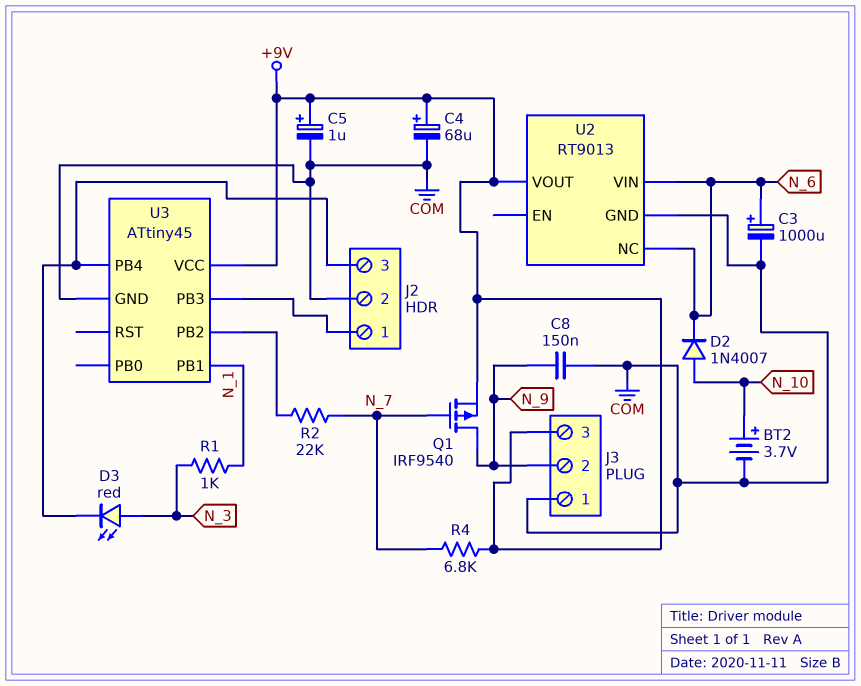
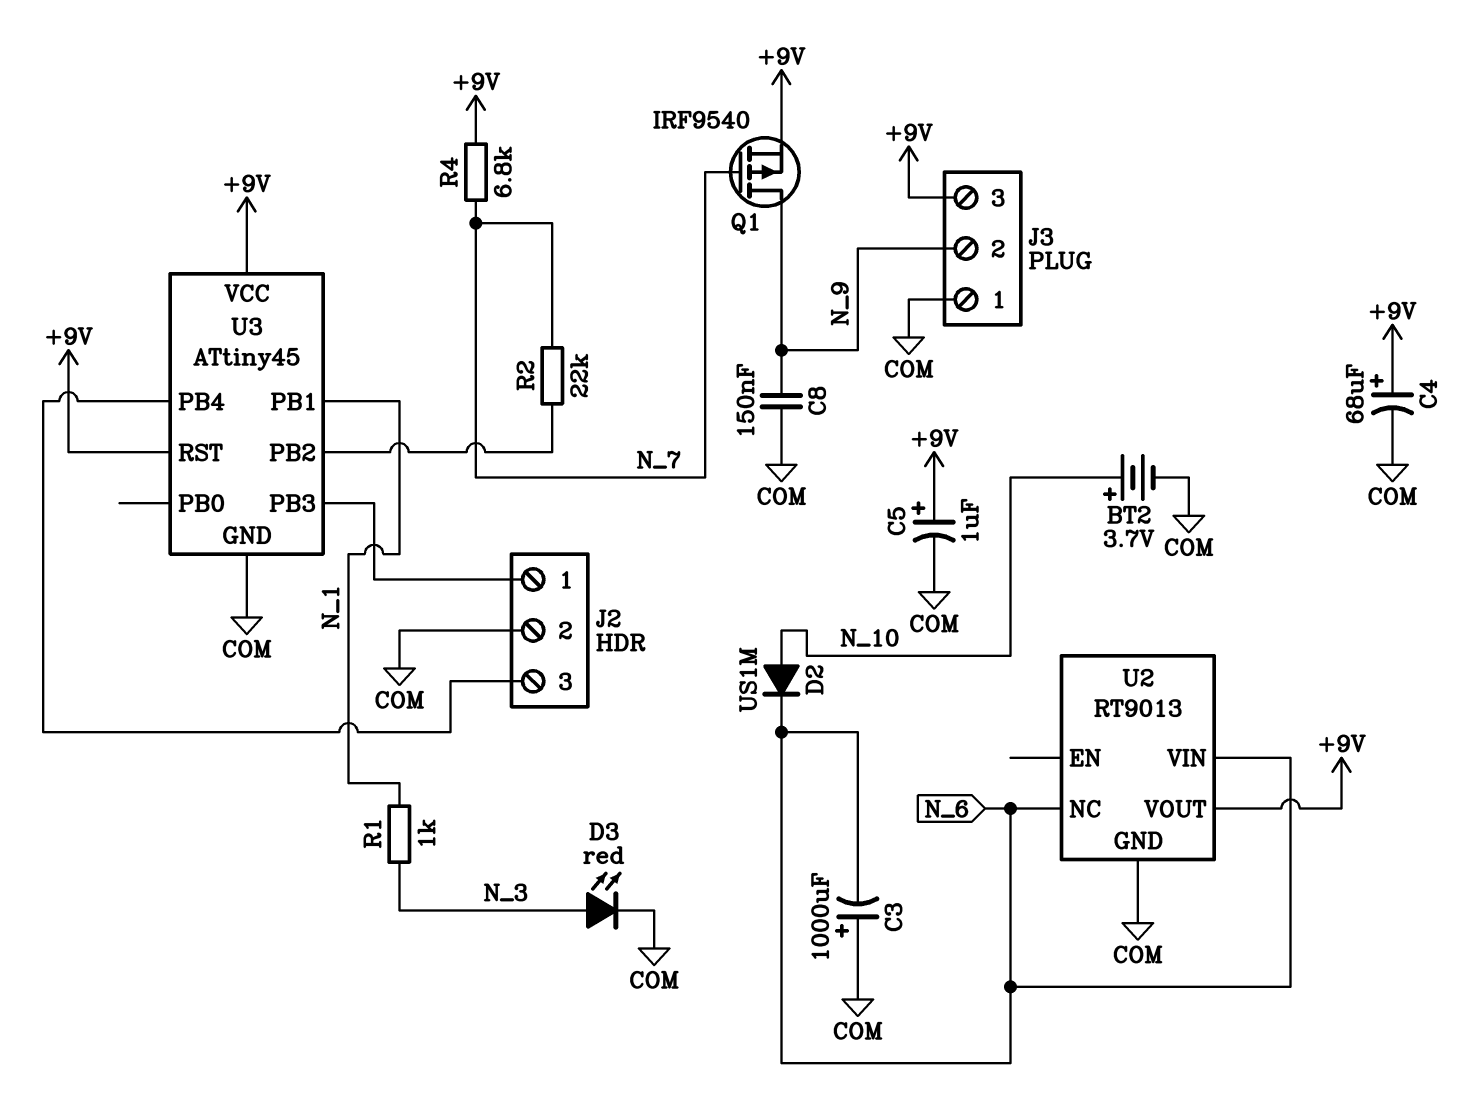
C3: 1000uF (plus N_6, minus COM) -> 1000uF (plus COM, minus N_6)
D2: diode 1N4007 (A N_10, K N_6) -> diode US1M (A N_10, K N_6)
D3: LED red (A N_3, K J2/3) -> LED red (A N_3, K COM)
U3 pin RST: none -> +9V

